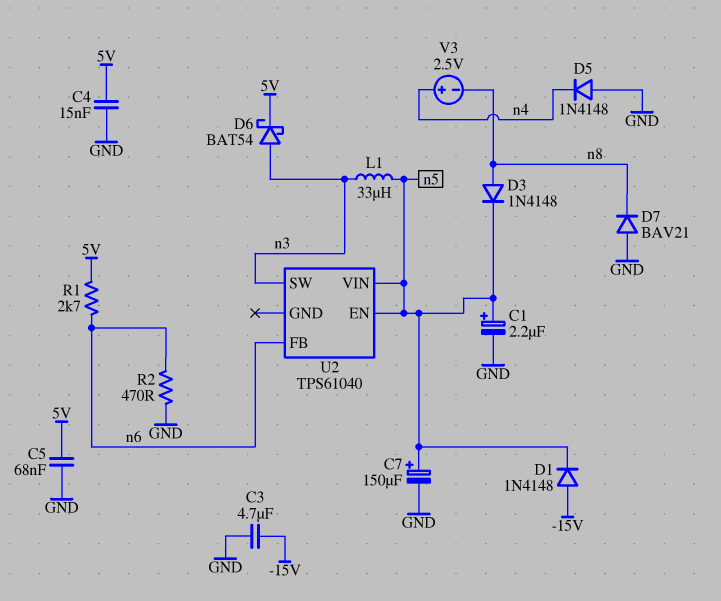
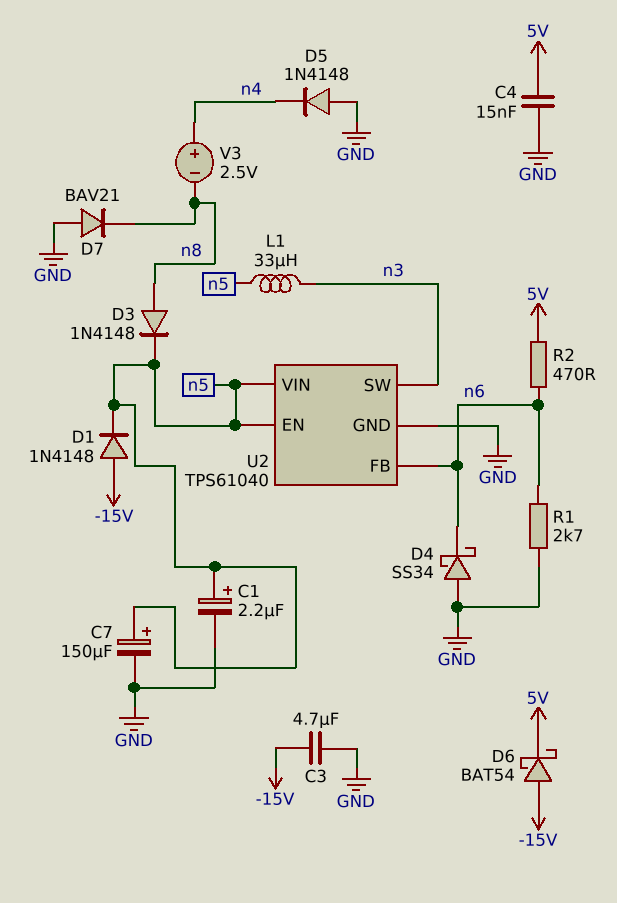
C5: 68nF (5V, GND) -> none
D4: none -> schottky SS34 (A GND, K n6)
D6: schottky BAT54 (A n3, K 5V) -> schottky BAT54 (A -15V, K 5V)
R1: 2.7k (5V, n6) -> 2.7k (GND, n6)
R2: 470 (GND, n6) -> 470 (5V, n6)
U2 pin GND: none -> GND

